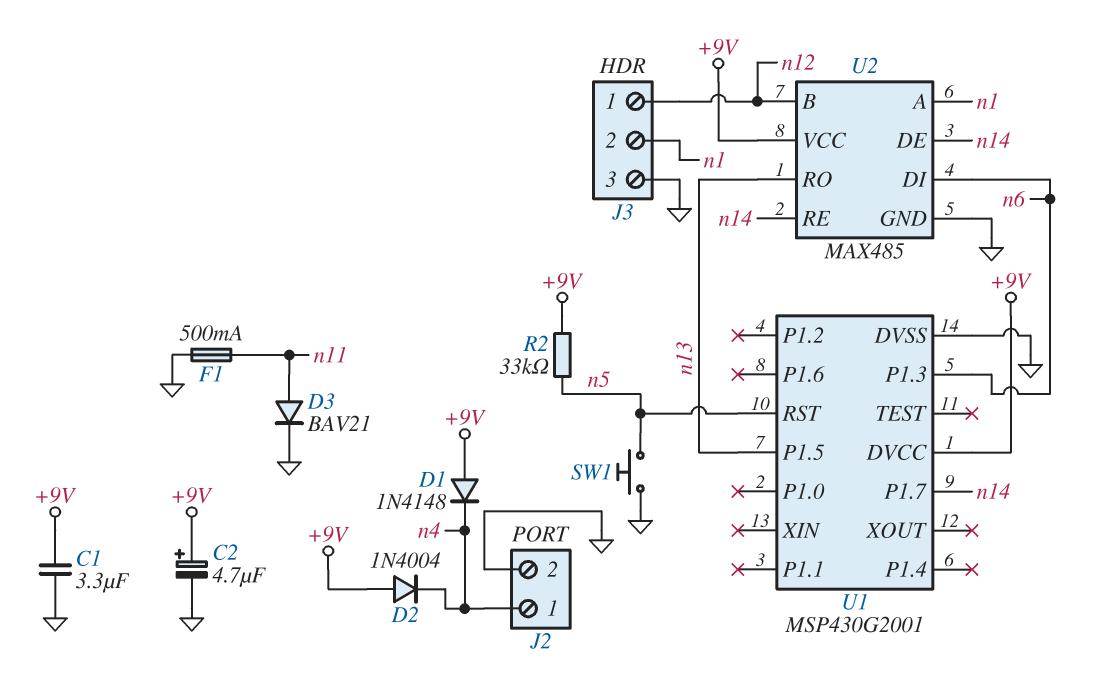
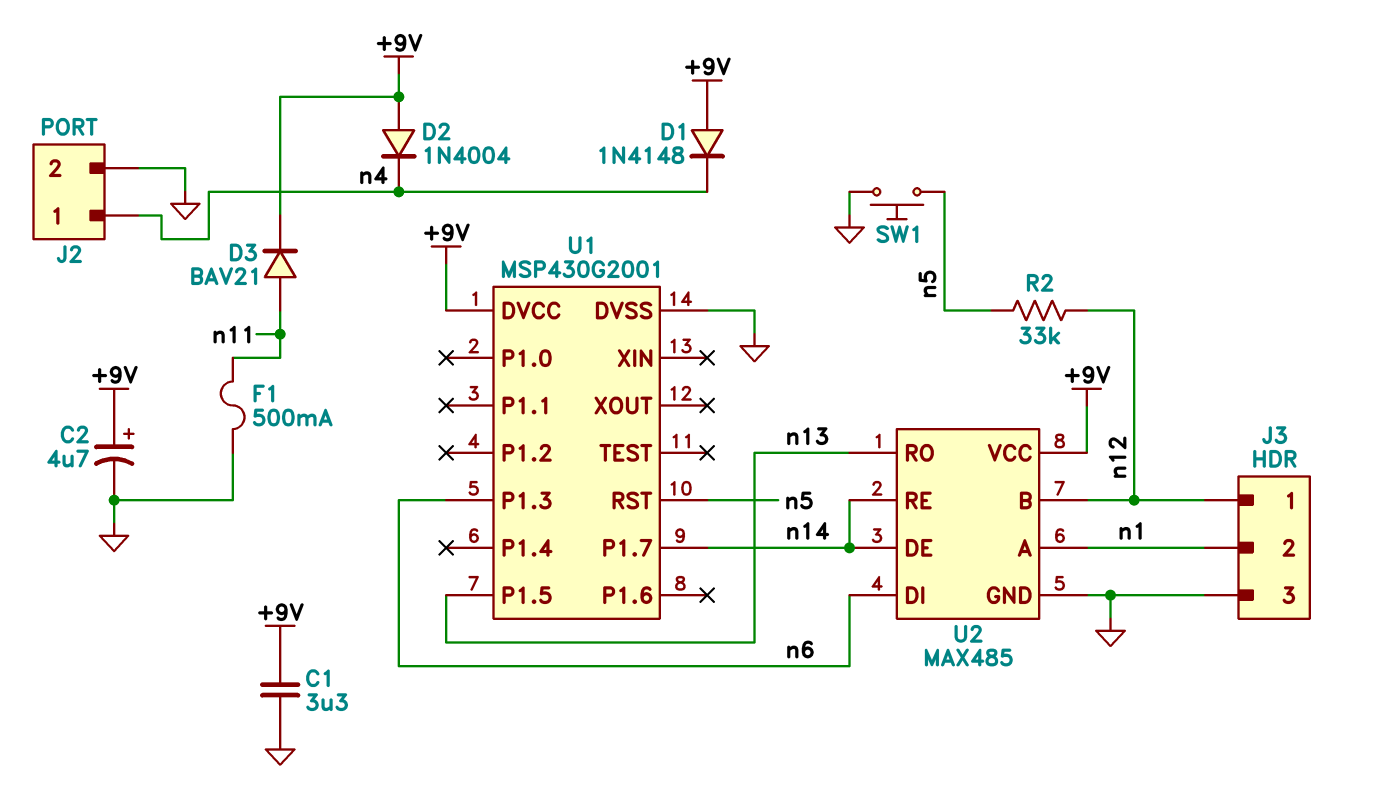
D3: diode BAV21 (A n11, K GND) -> diode BAV21 (A n11, K +9V)
R2: 33k (+9V, n5) -> 33k (n5, n12)

